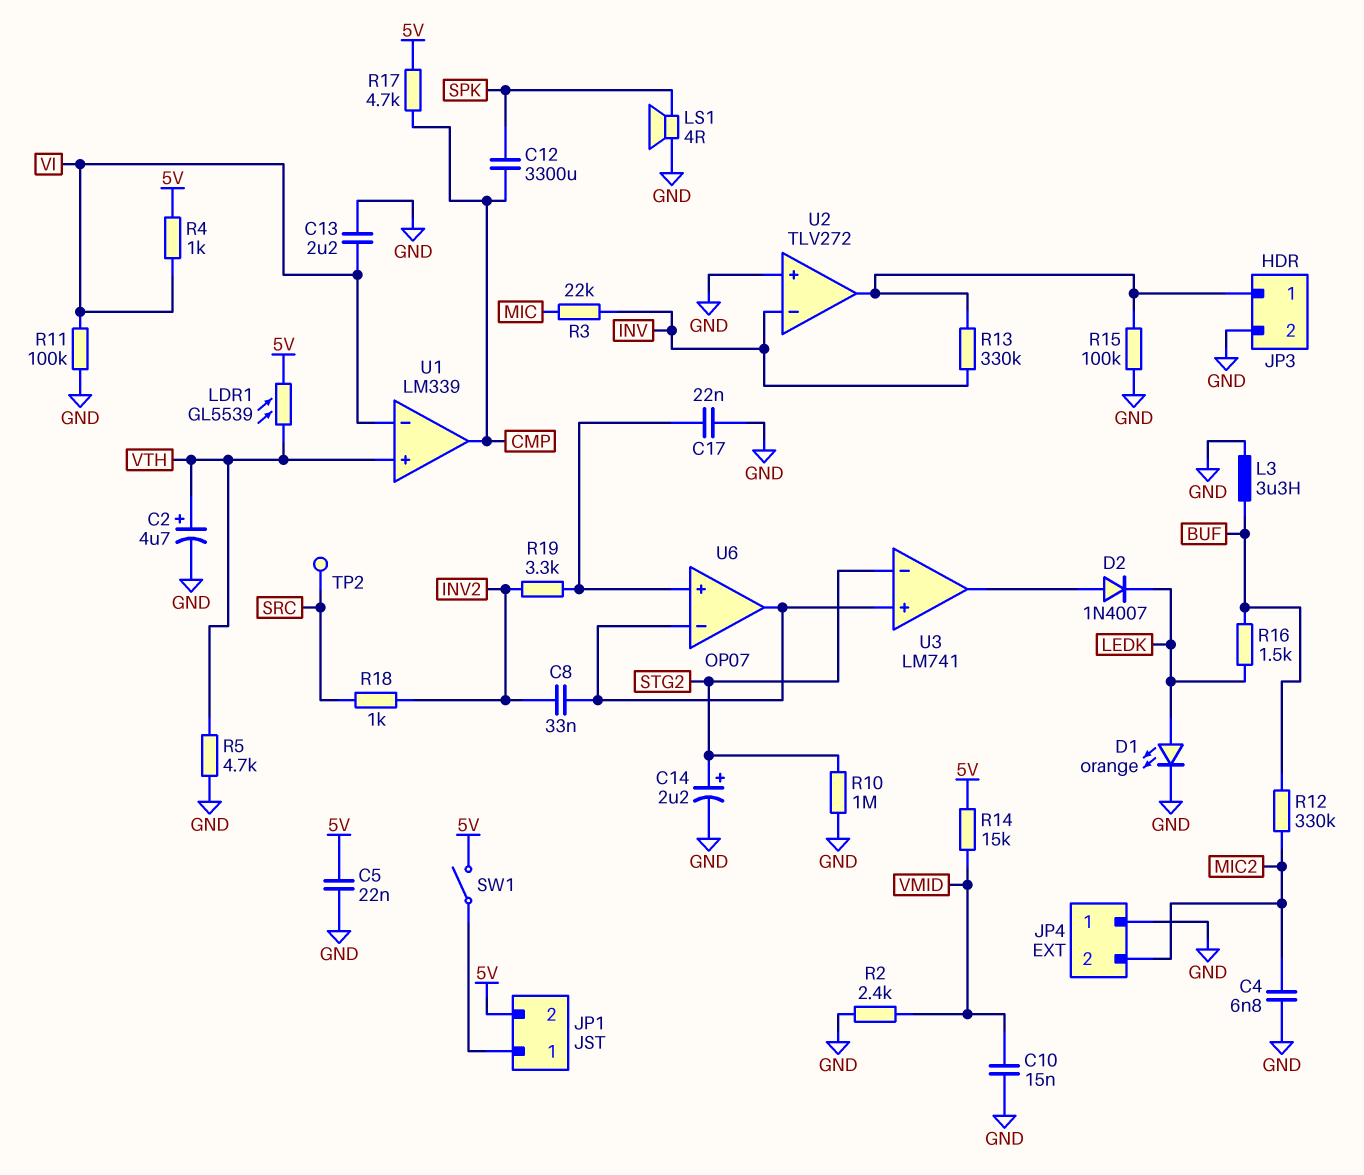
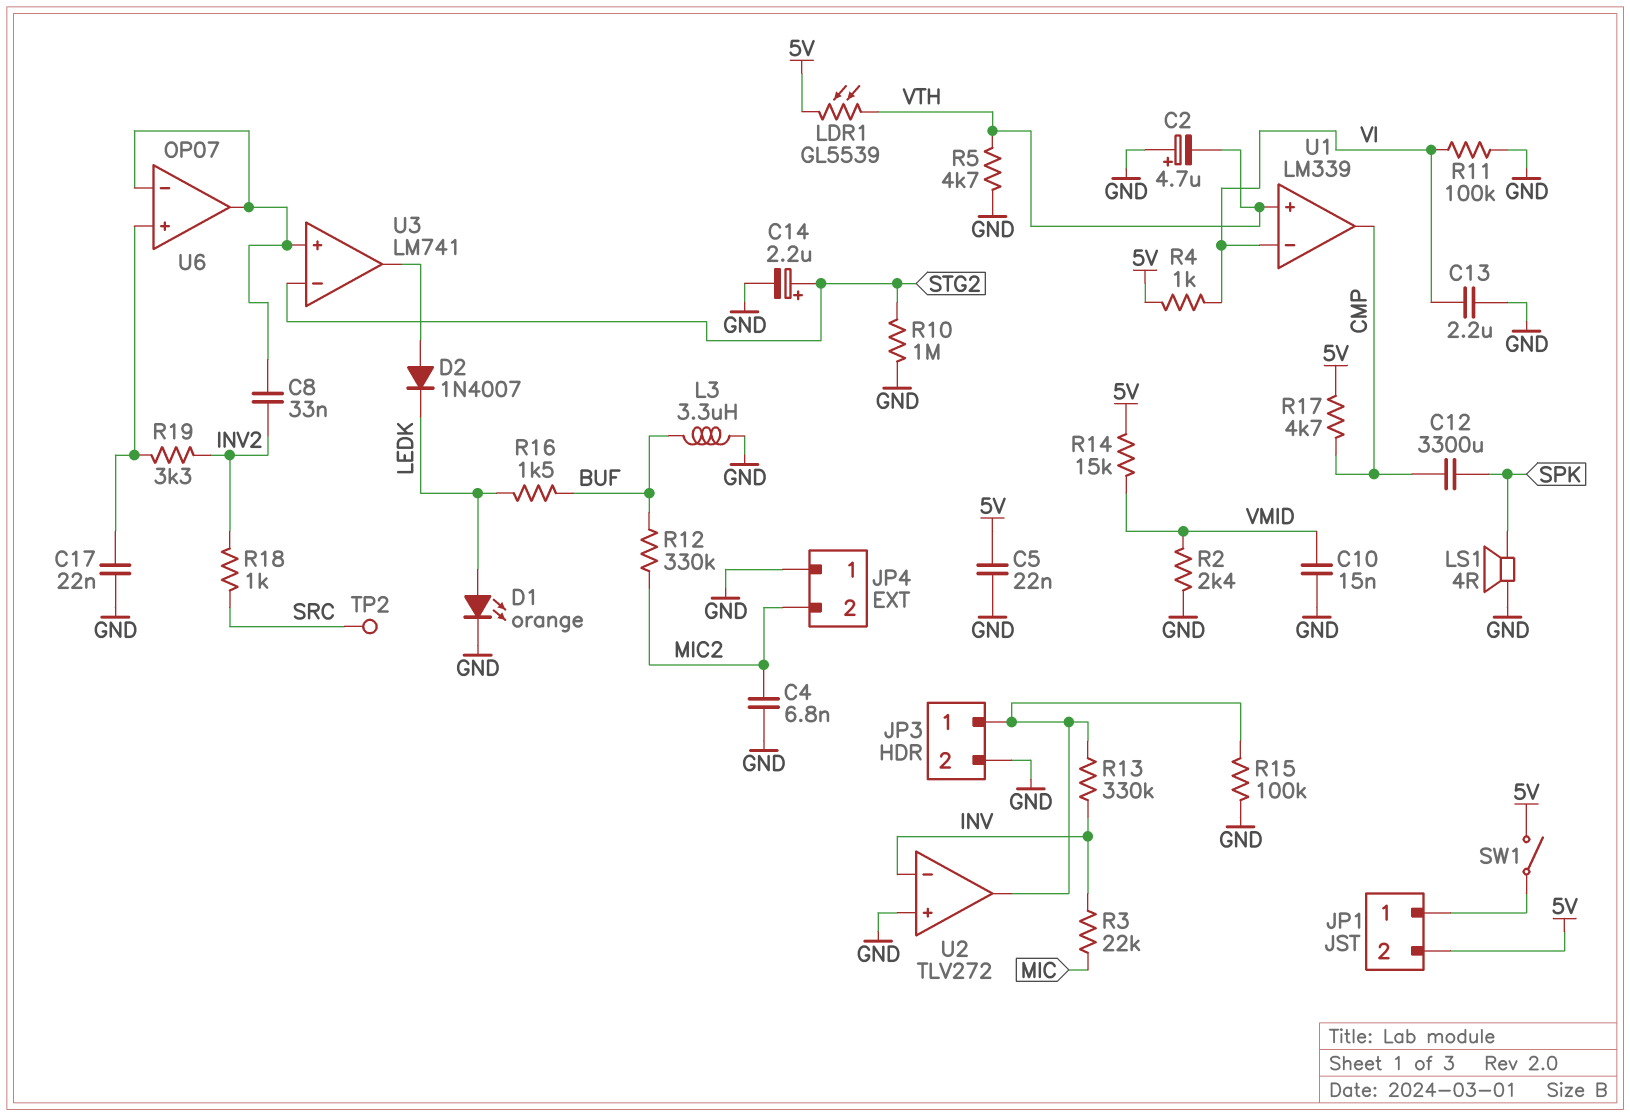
C2: 4.7uF (plus VTH, minus GND) -> 4.7uF (plus GND, minus VTH)

